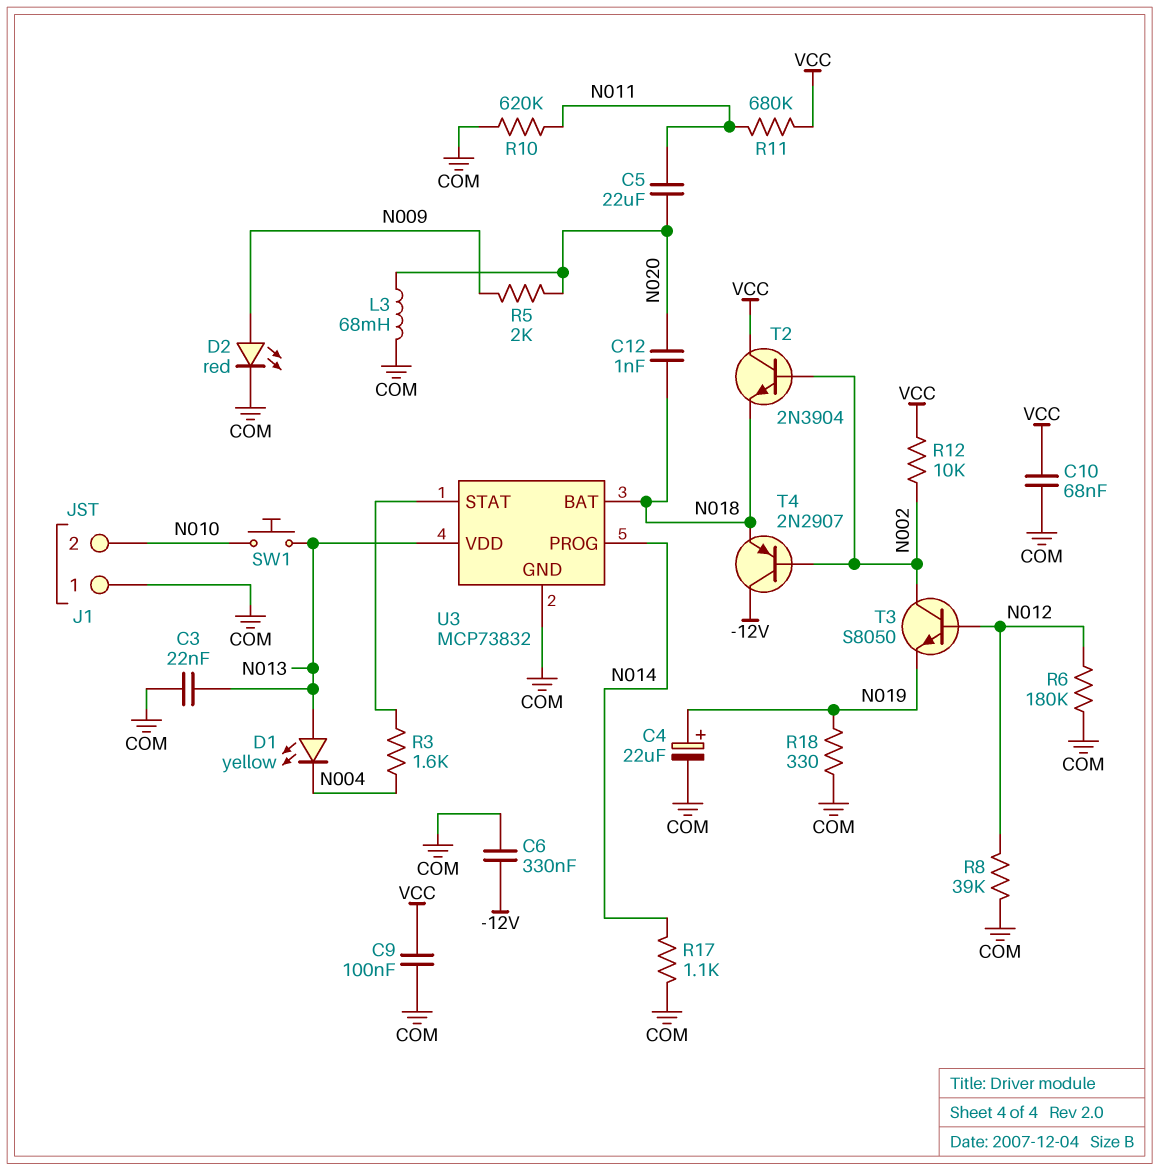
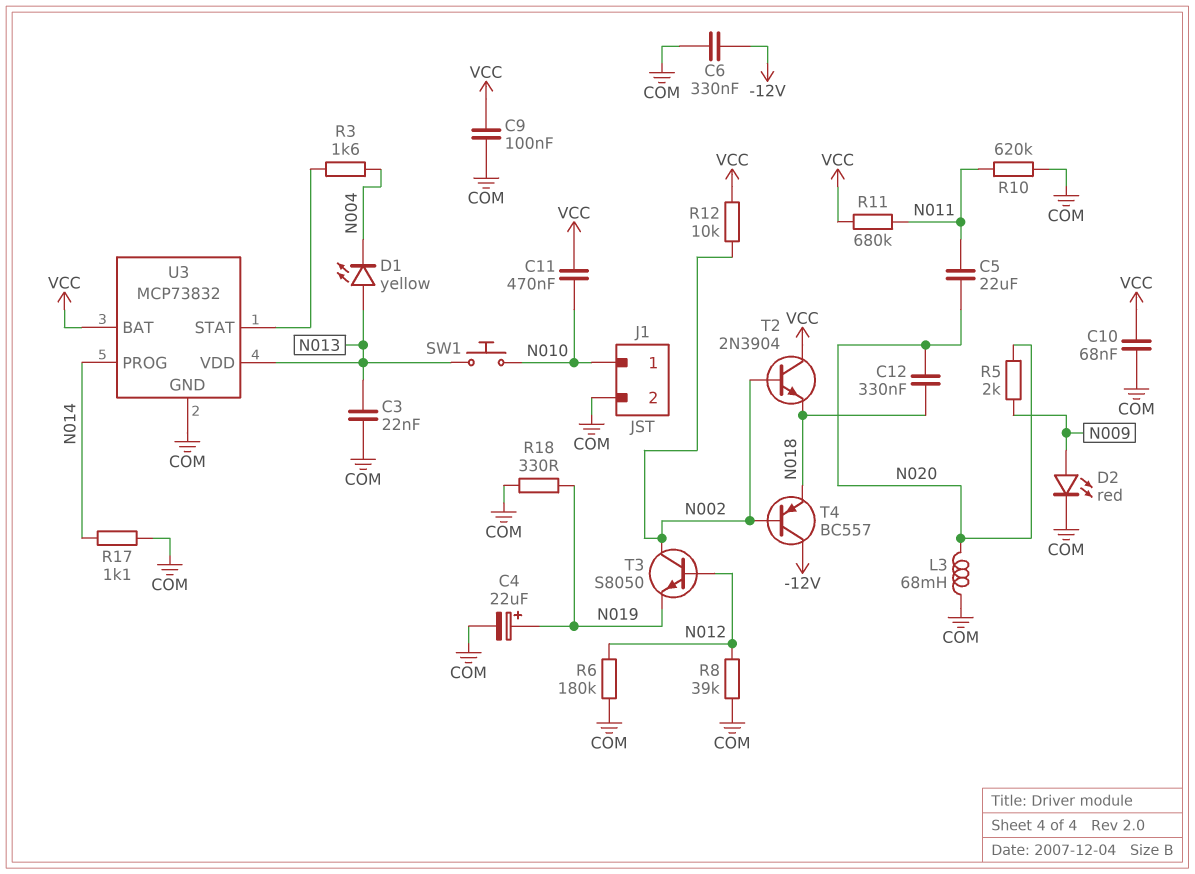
C11: none -> 470nF (N010, VCC)
C12: 1nF (N018, N020) -> 330nF (N018, N020)
J1 pin 1: COM -> N010
J1 pin 2: N010 -> COM
T4: PNP 2N2907 (B N002, C -12V, E N018) -> PNP BC557 (B N002, C -12V, E N018)
U3 pin BAT: N018 -> VCC

